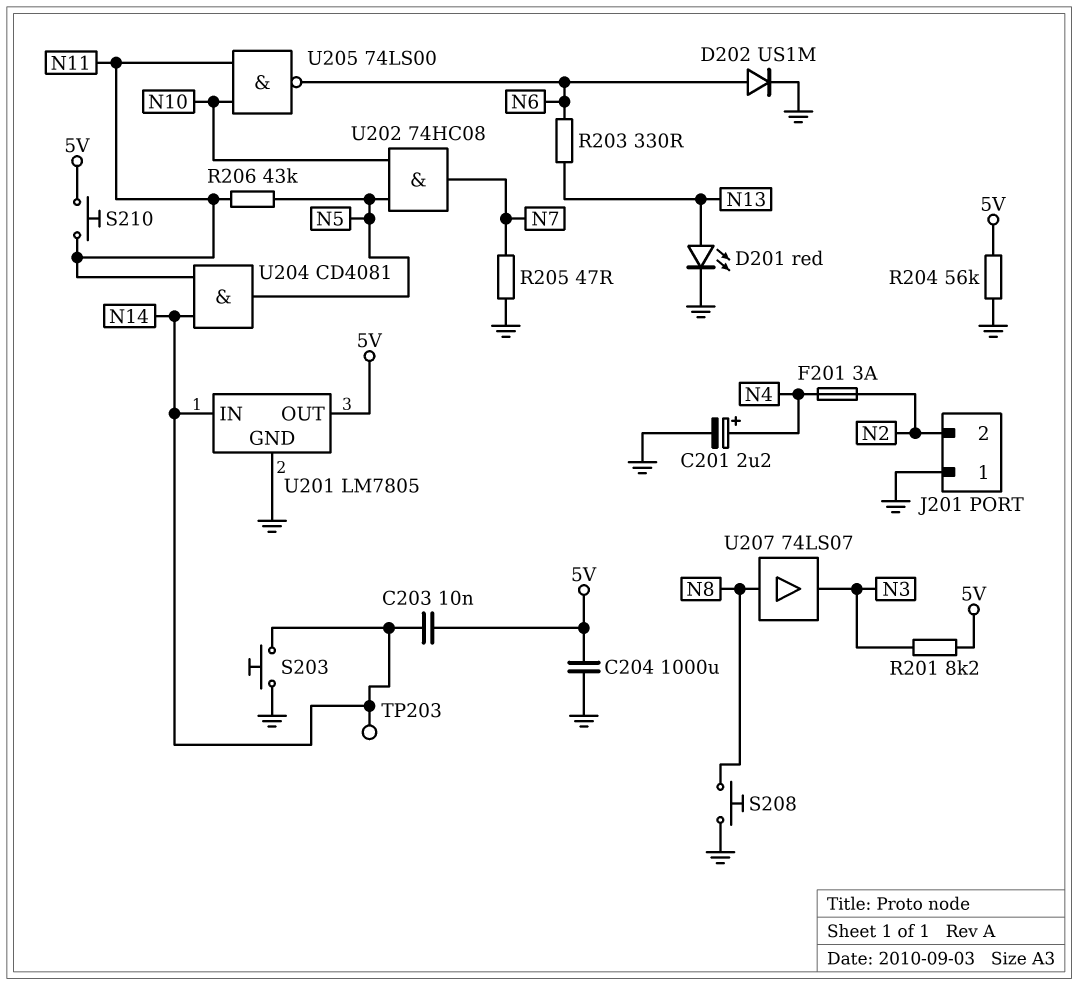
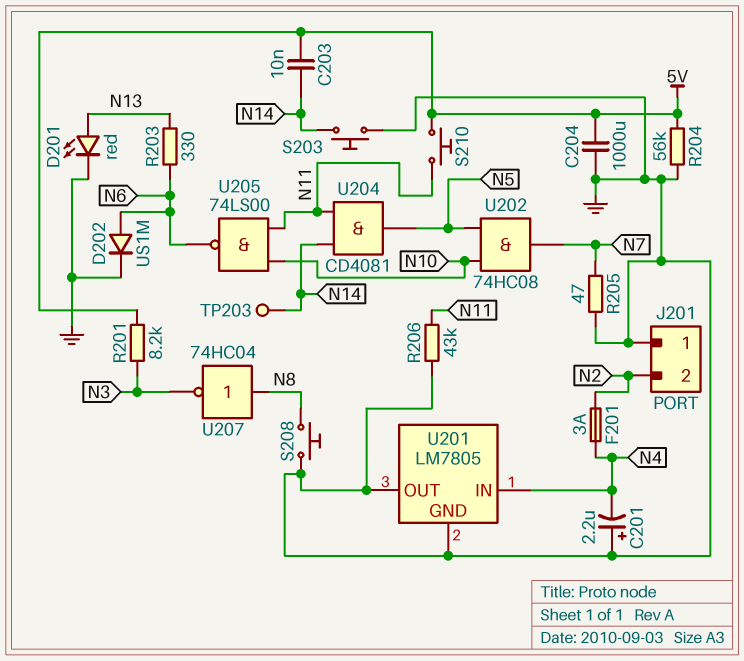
C201: 2.2uF (plus N4, minus GND) -> 2.2uF (plus GND, minus N4)
R206: 43k (N5, N11) -> 43k (GND, N11)
U201 pin IN: N14 -> N4
U201 pin OUT: 5V -> GND
U207: buffer 74LS07 (in N8, out N3) -> NOT 74HC04 (in N8, out N3)

